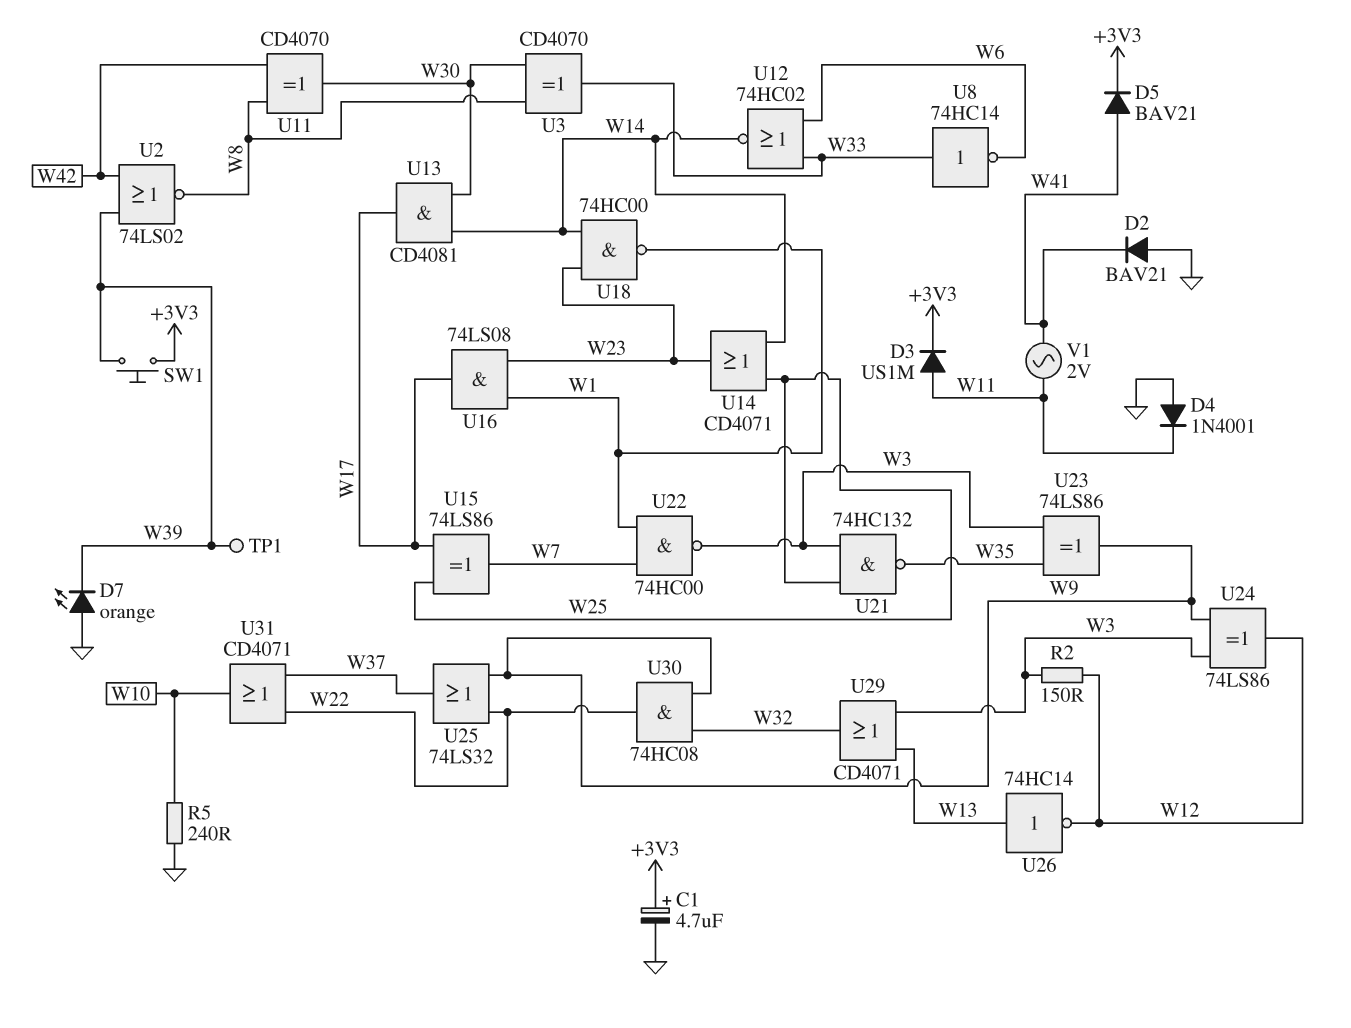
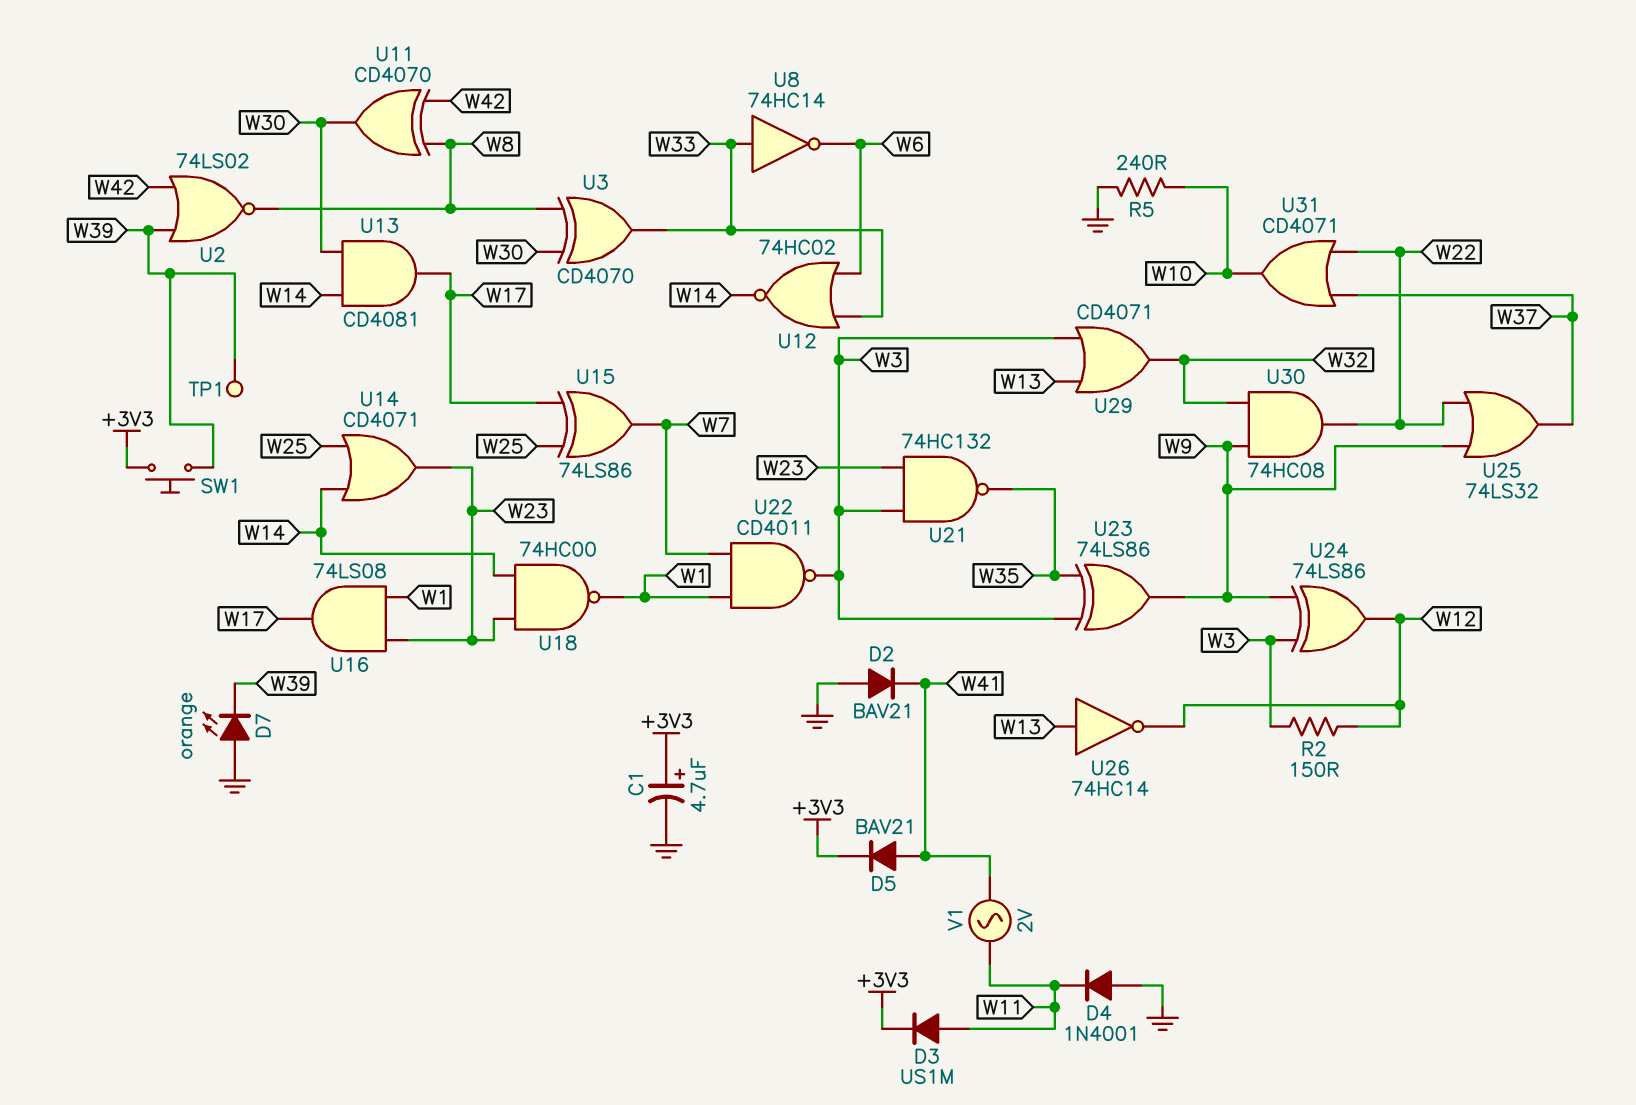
U21: NAND 74HC132 (in W3, in W25, out W35) -> NAND 74HC132 (in W3, in W23, out W35)
U22: NAND 74HC00 (in W1, in W7, out W3) -> NAND CD4011 (in W1, in W7, out W3)

